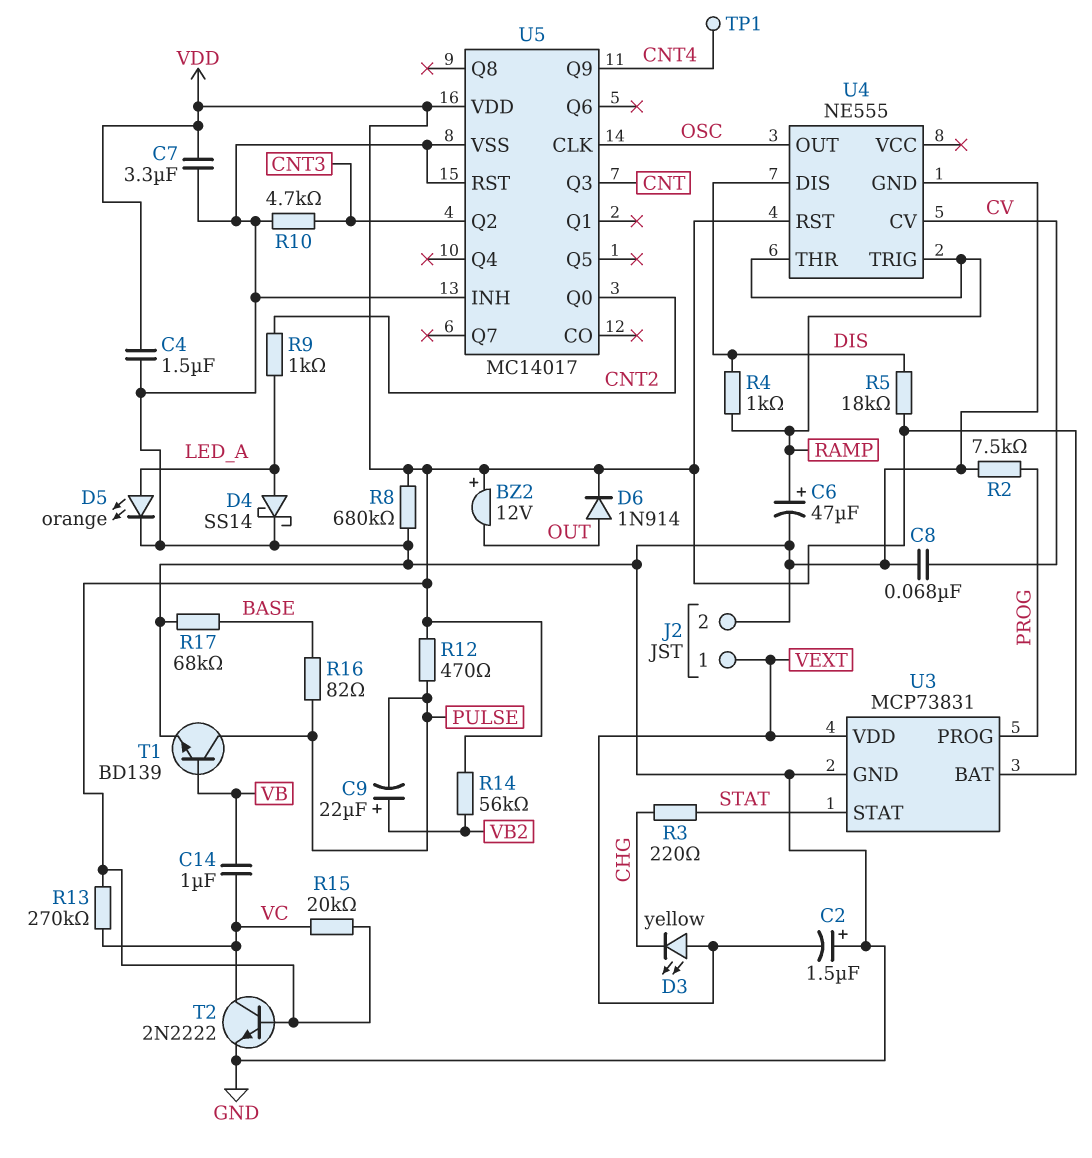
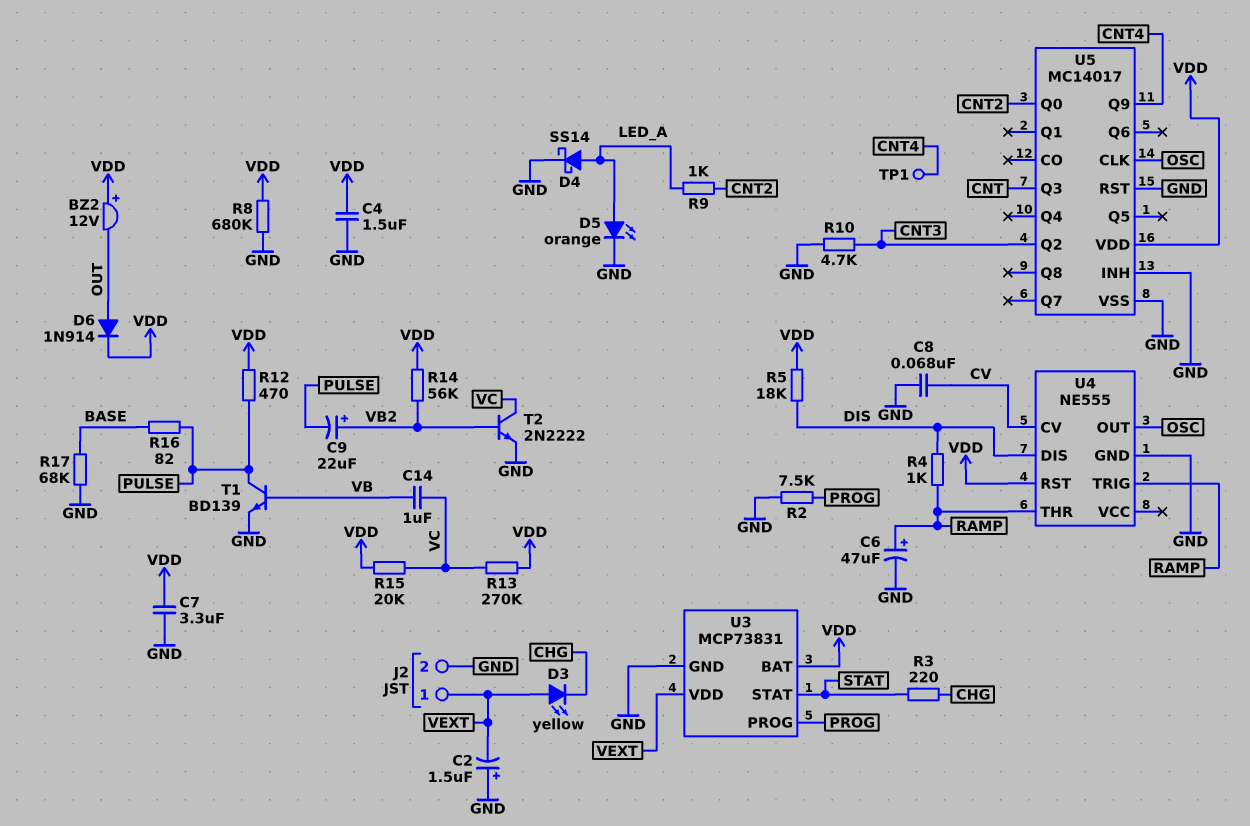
T2: NPN 2N2222 (B VDD, C VC, E GND) -> NPN 2N2222 (B VB2, C VC, E GND)

